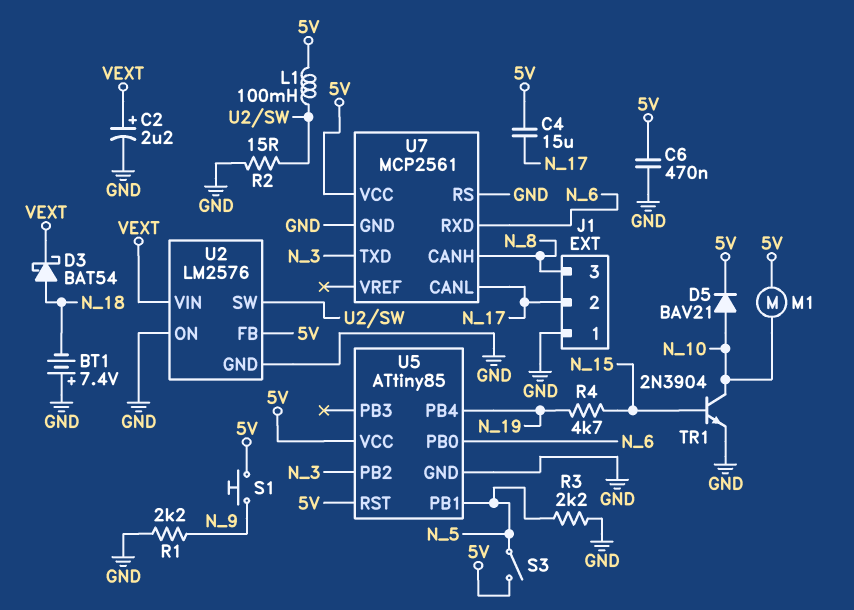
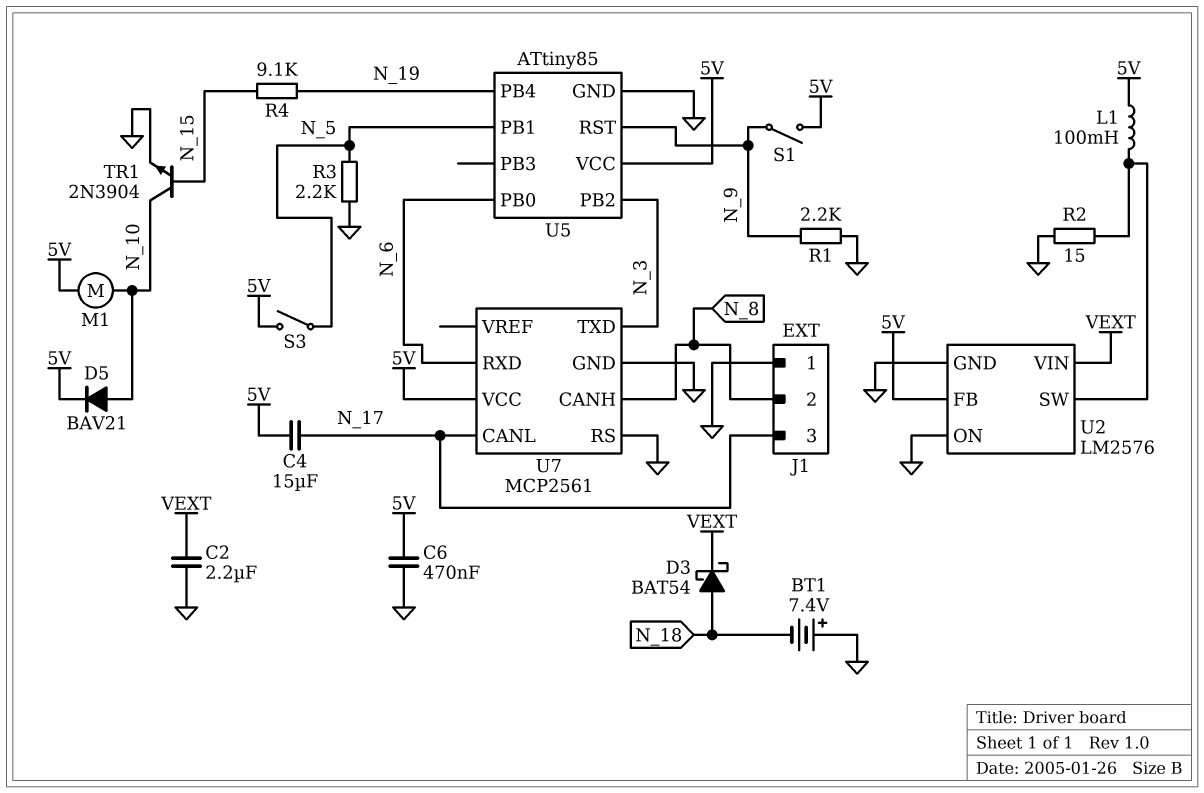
C2: 2.2uF (plus VEXT, minus GND) -> 2.2uF (GND, VEXT)
J1 pin 2: N_17 -> N_8
J1 pin 3: N_8 -> N_17
R4: 4.7k (N_15, N_19) -> 9.1k (N_15, N_19)
S1: button (5V, N_9) -> switch (5V, N_9)
U5 pin RST: 5V -> N_9

